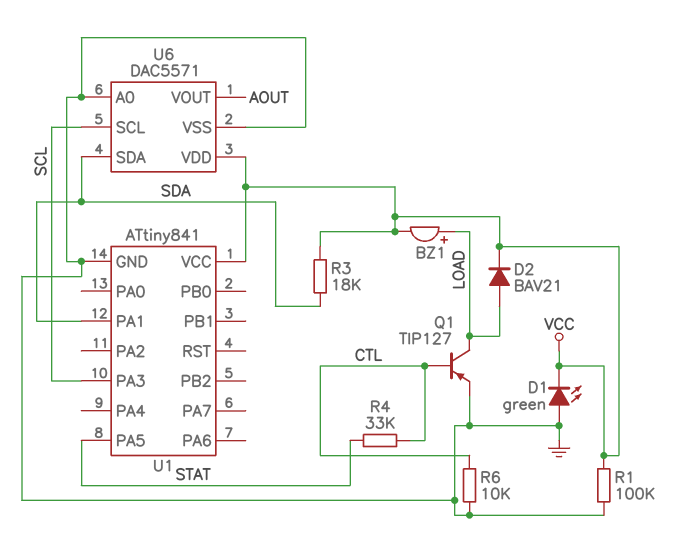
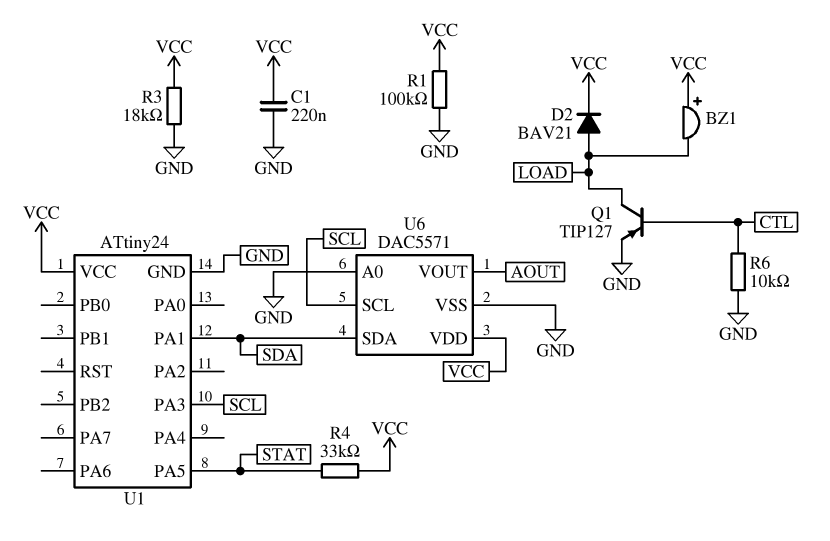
BZ1: buzzer (plus LOAD, minus VCC) -> buzzer (plus VCC, minus LOAD)
C1: none -> 220nF (GND, VCC)
D1: LED green (A GND, K VCC) -> none
R3: 18k (SDA, VCC) -> 18k (GND, VCC)
R4: 33k (CTL, STAT) -> 33k (STAT, VCC)
U1: ATtiny841 -> ATtiny24

